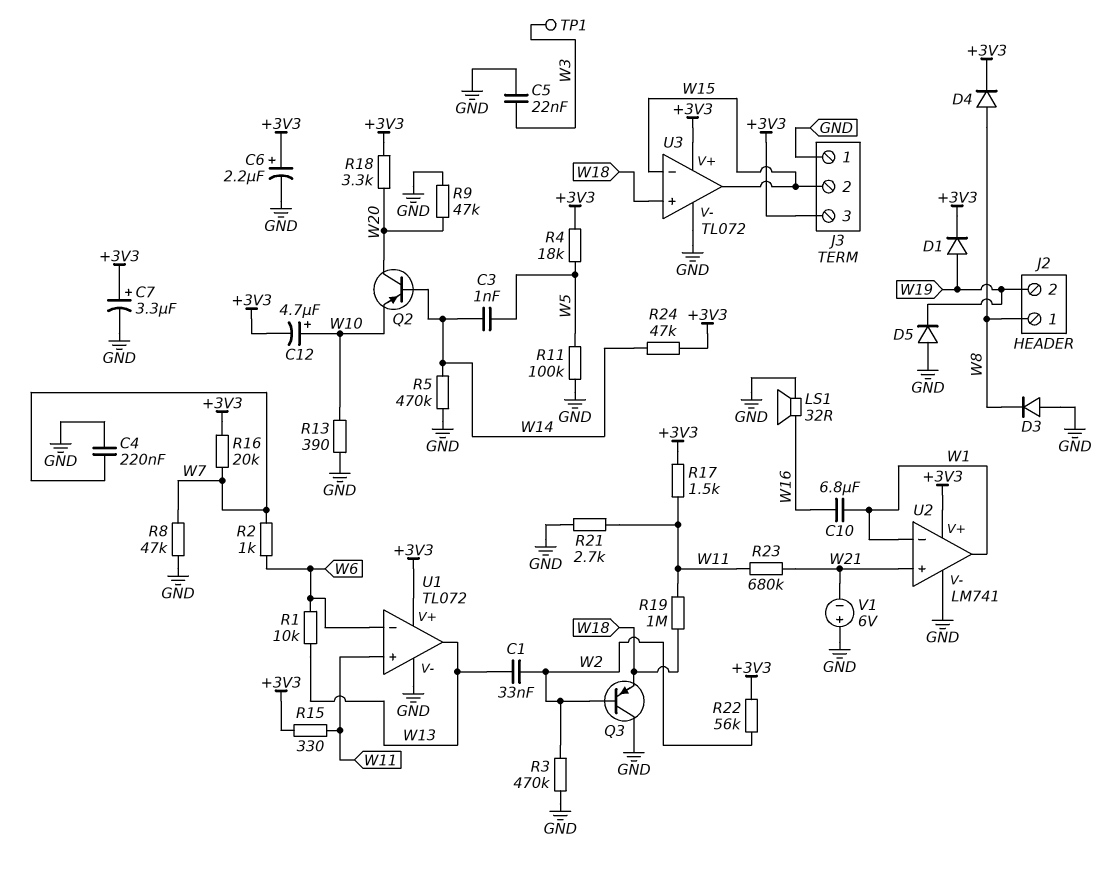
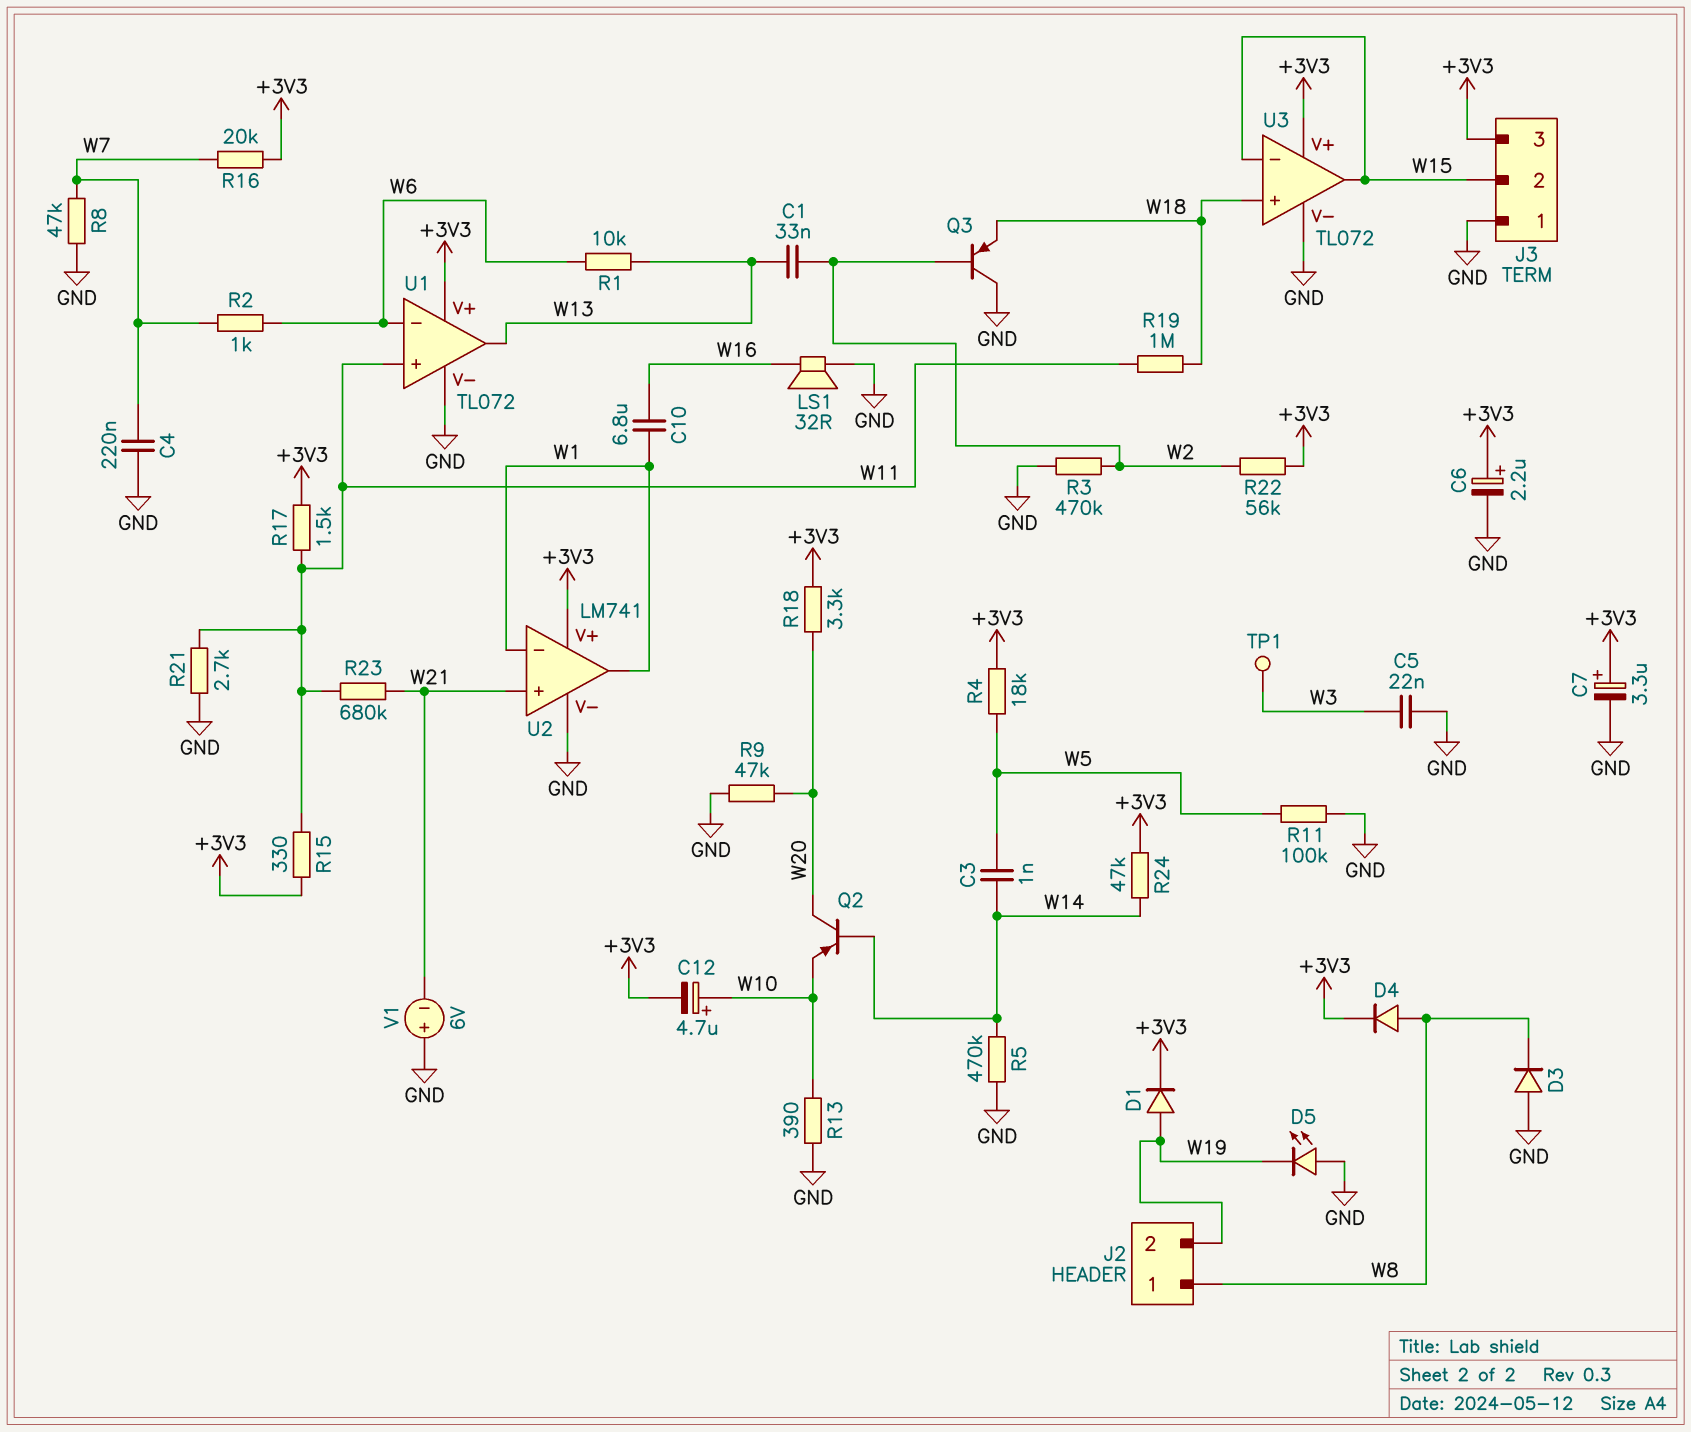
D5: diode (A GND, K W19) -> LED (A GND, K W19)

